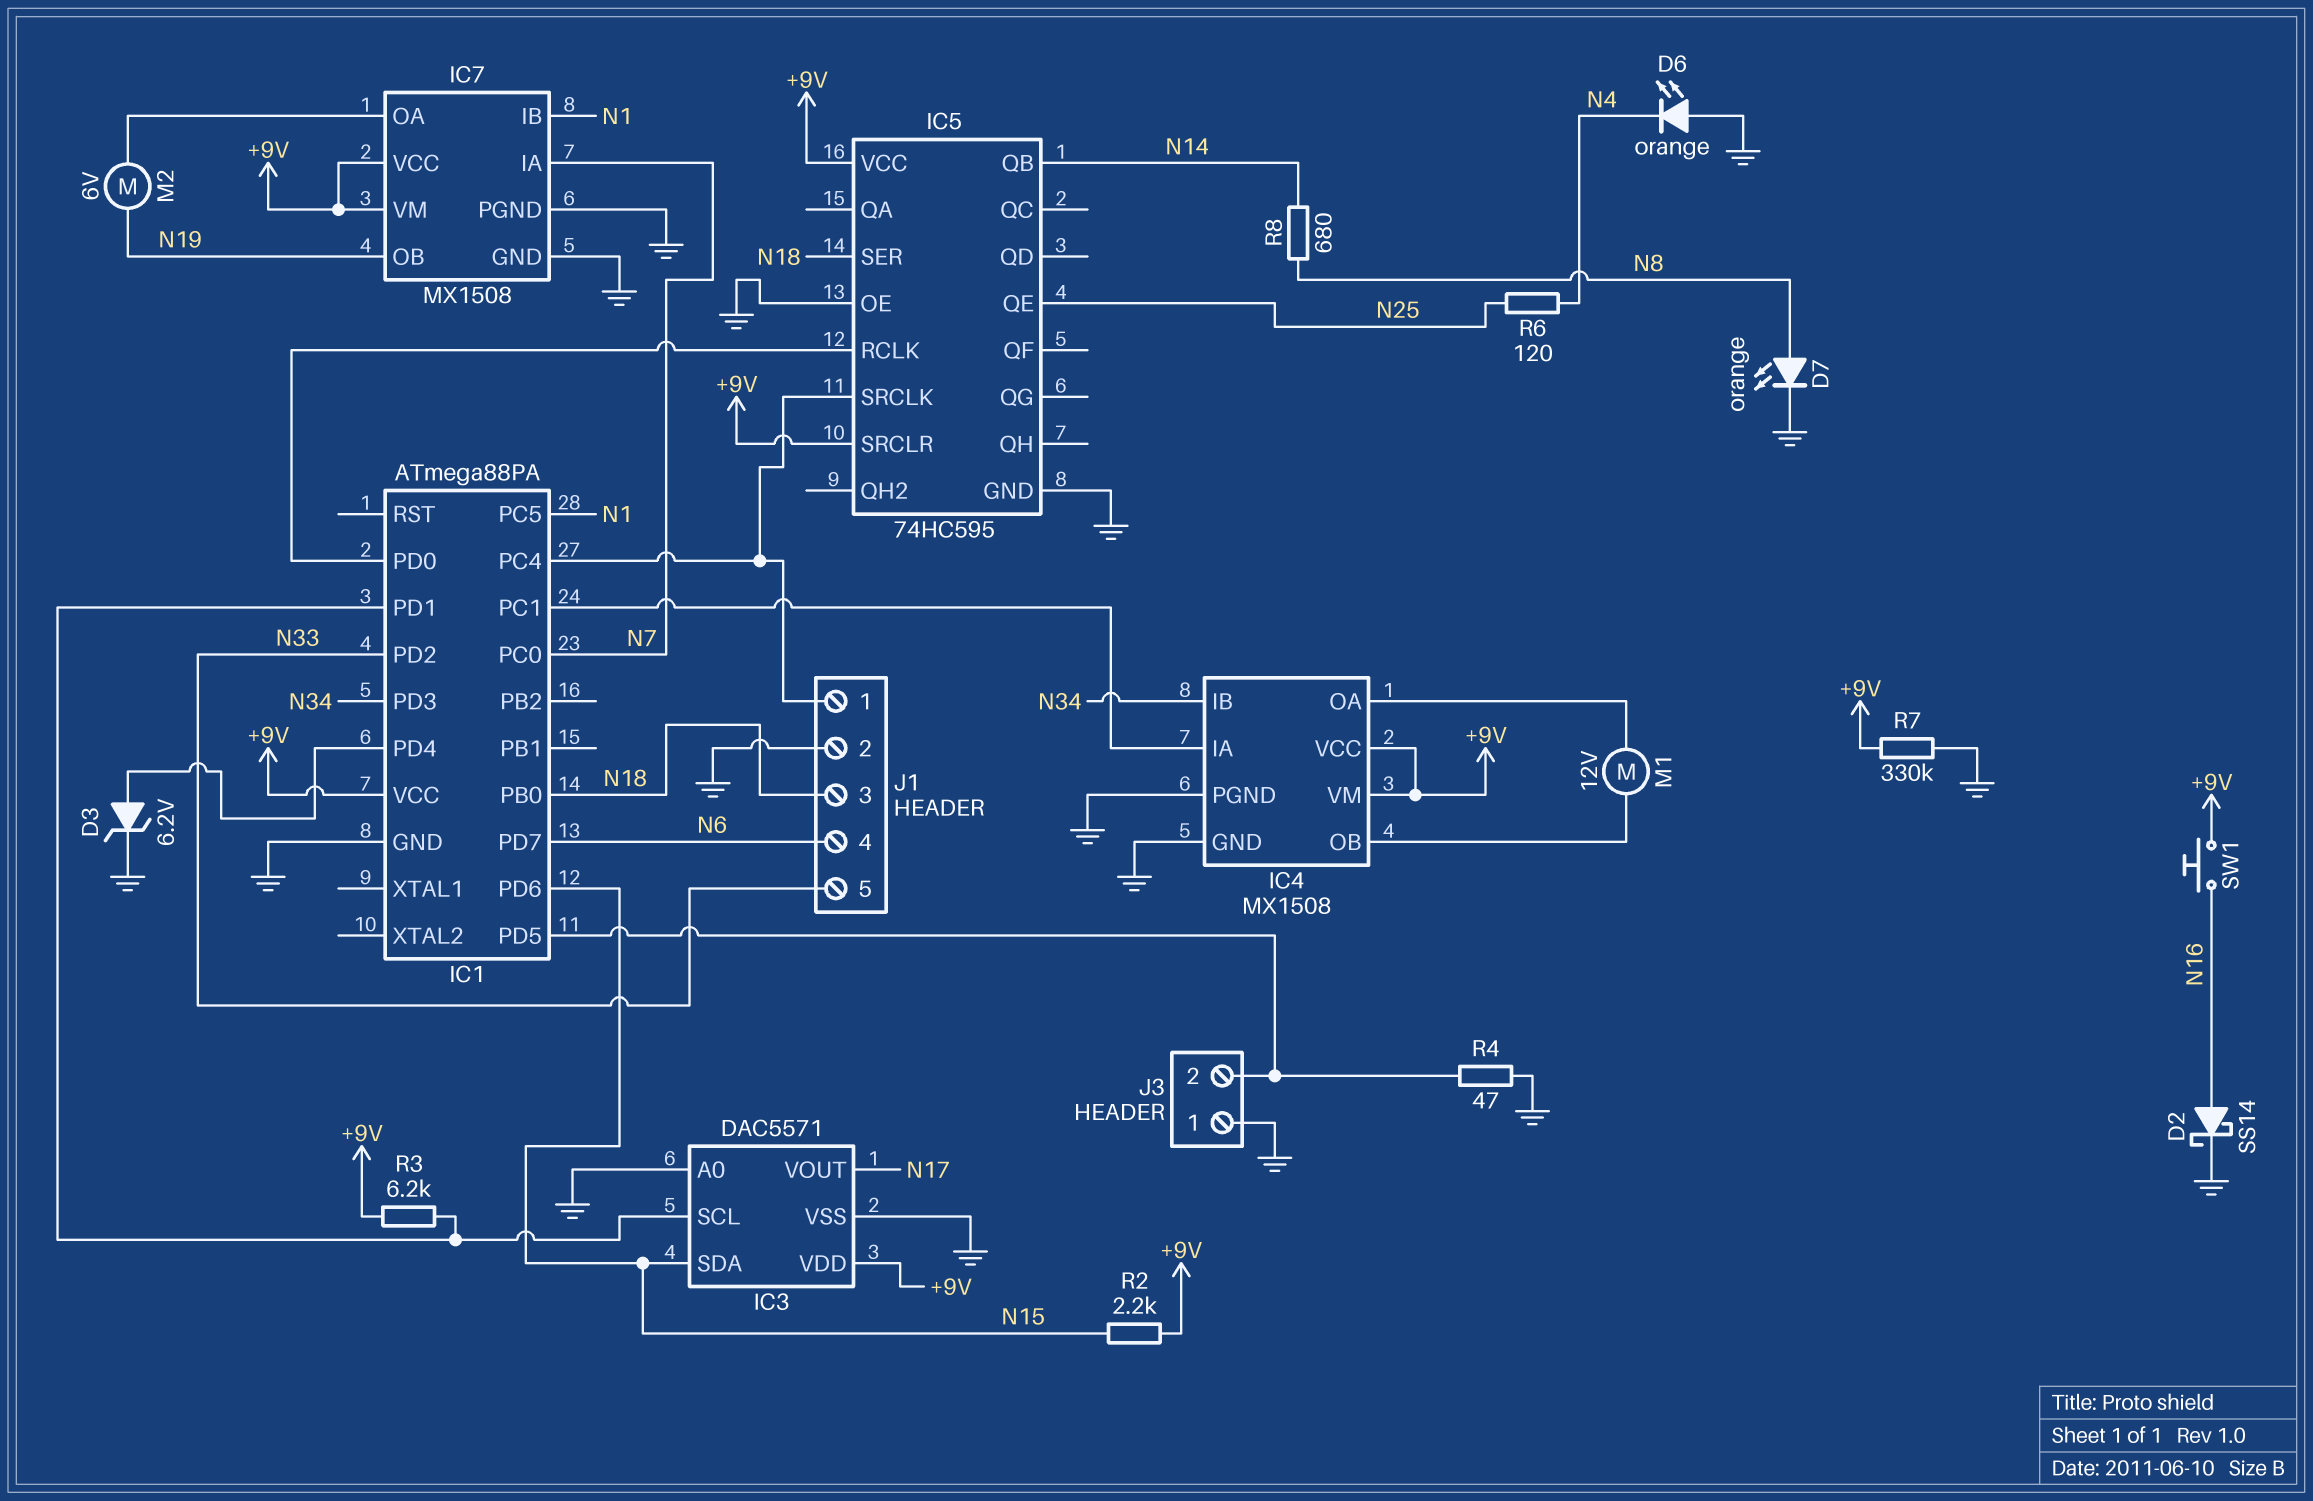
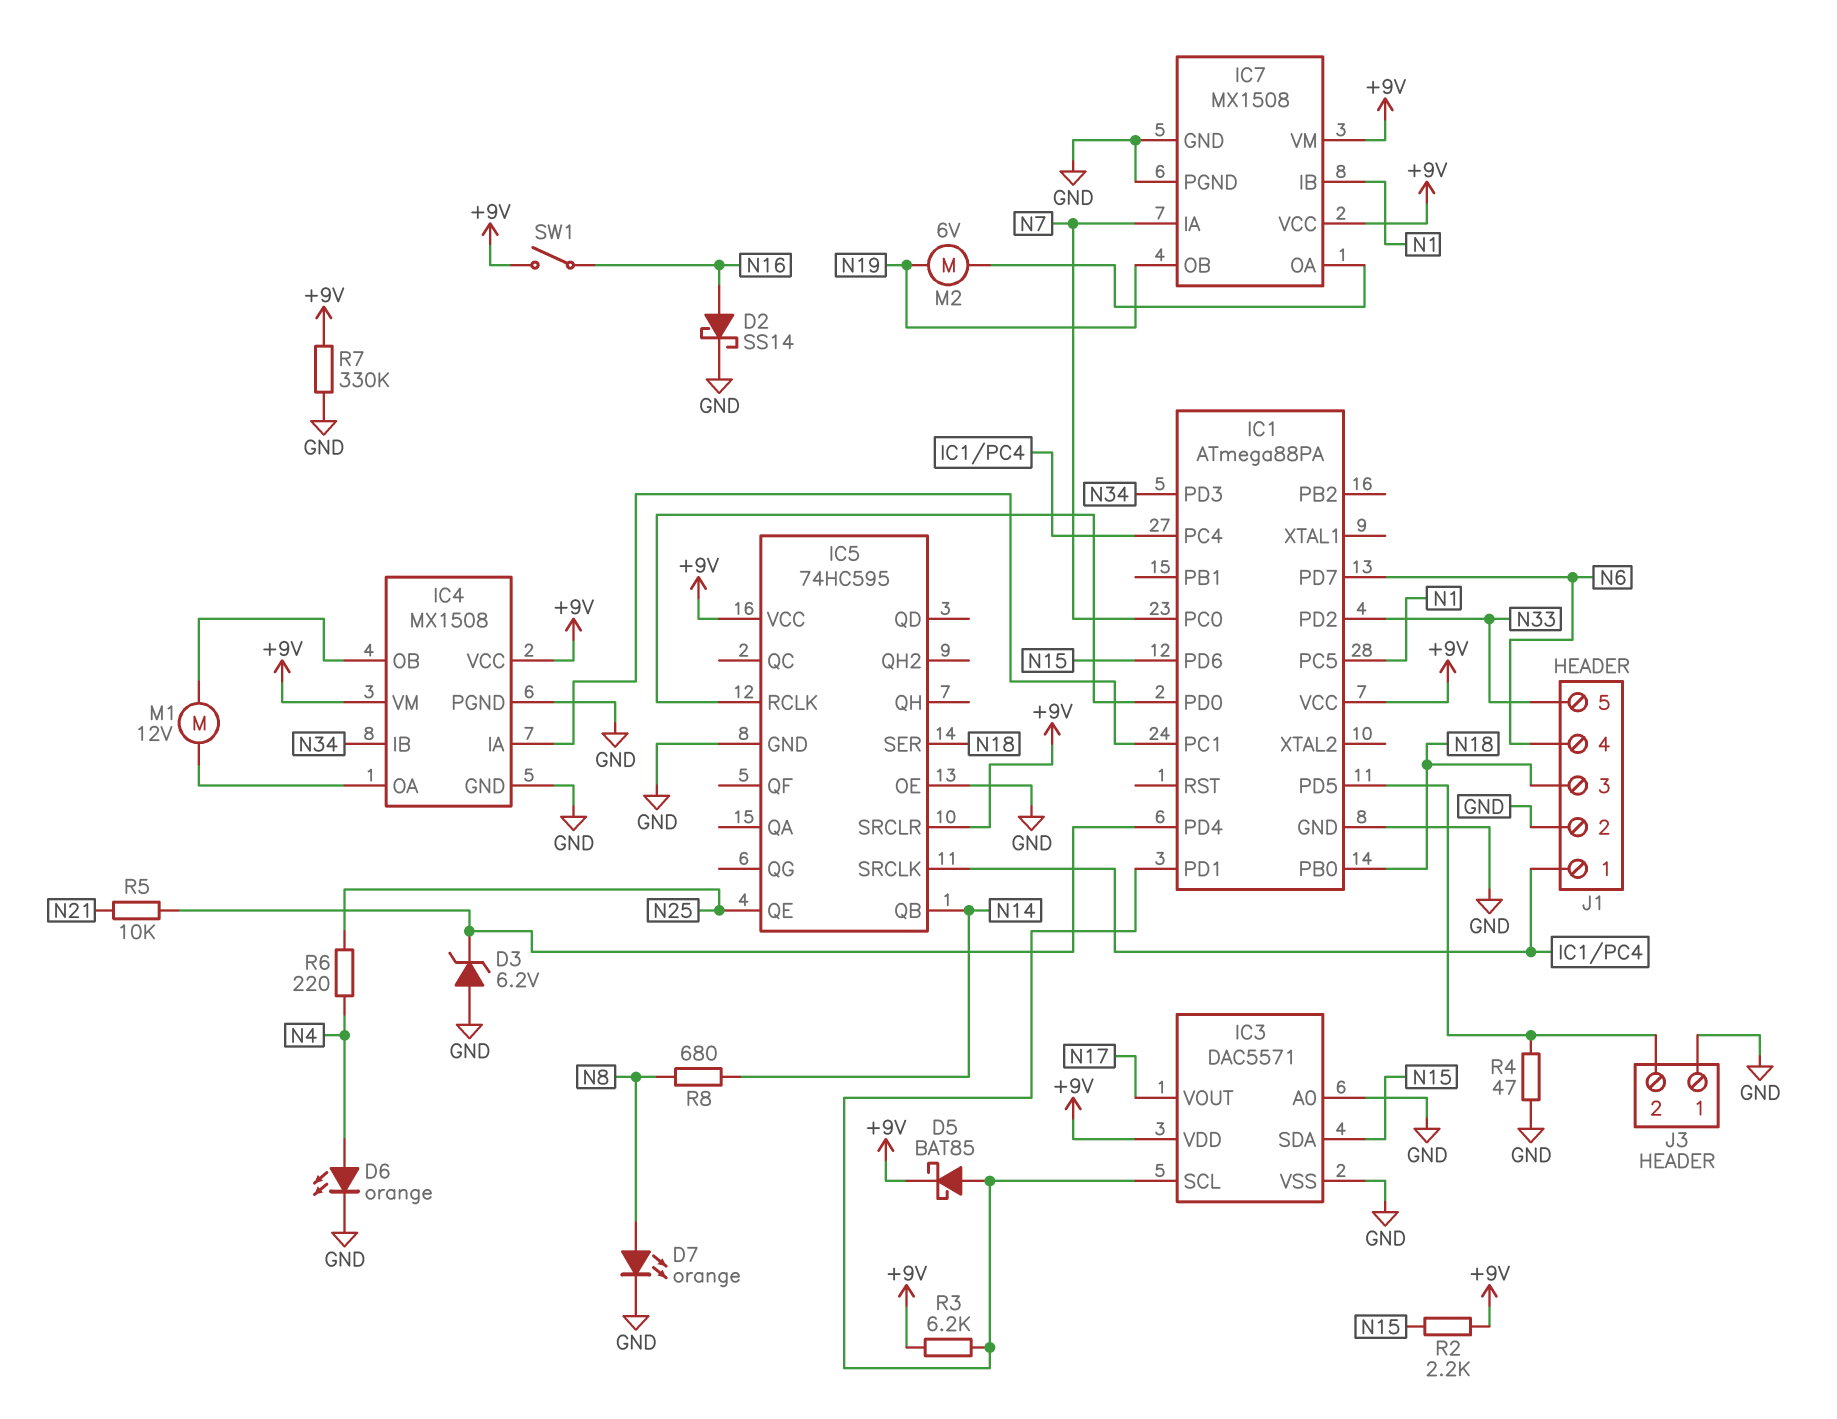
D3: zener 6.2V (A IC1/PD4, K GND) -> zener 6.2V (A GND, K IC1/PD4)
D5: none -> schottky BAT85 (A IC1/PD1, K +9V)
D6: LED orange (A GND, K N4) -> LED orange (A N4, K GND)
R5: none -> 10k (IC1/PD4, N21)
R6: 120 (N4, N25) -> 220 (N4, N25)
SW1: button (+9V, N16) -> switch (+9V, N16)

